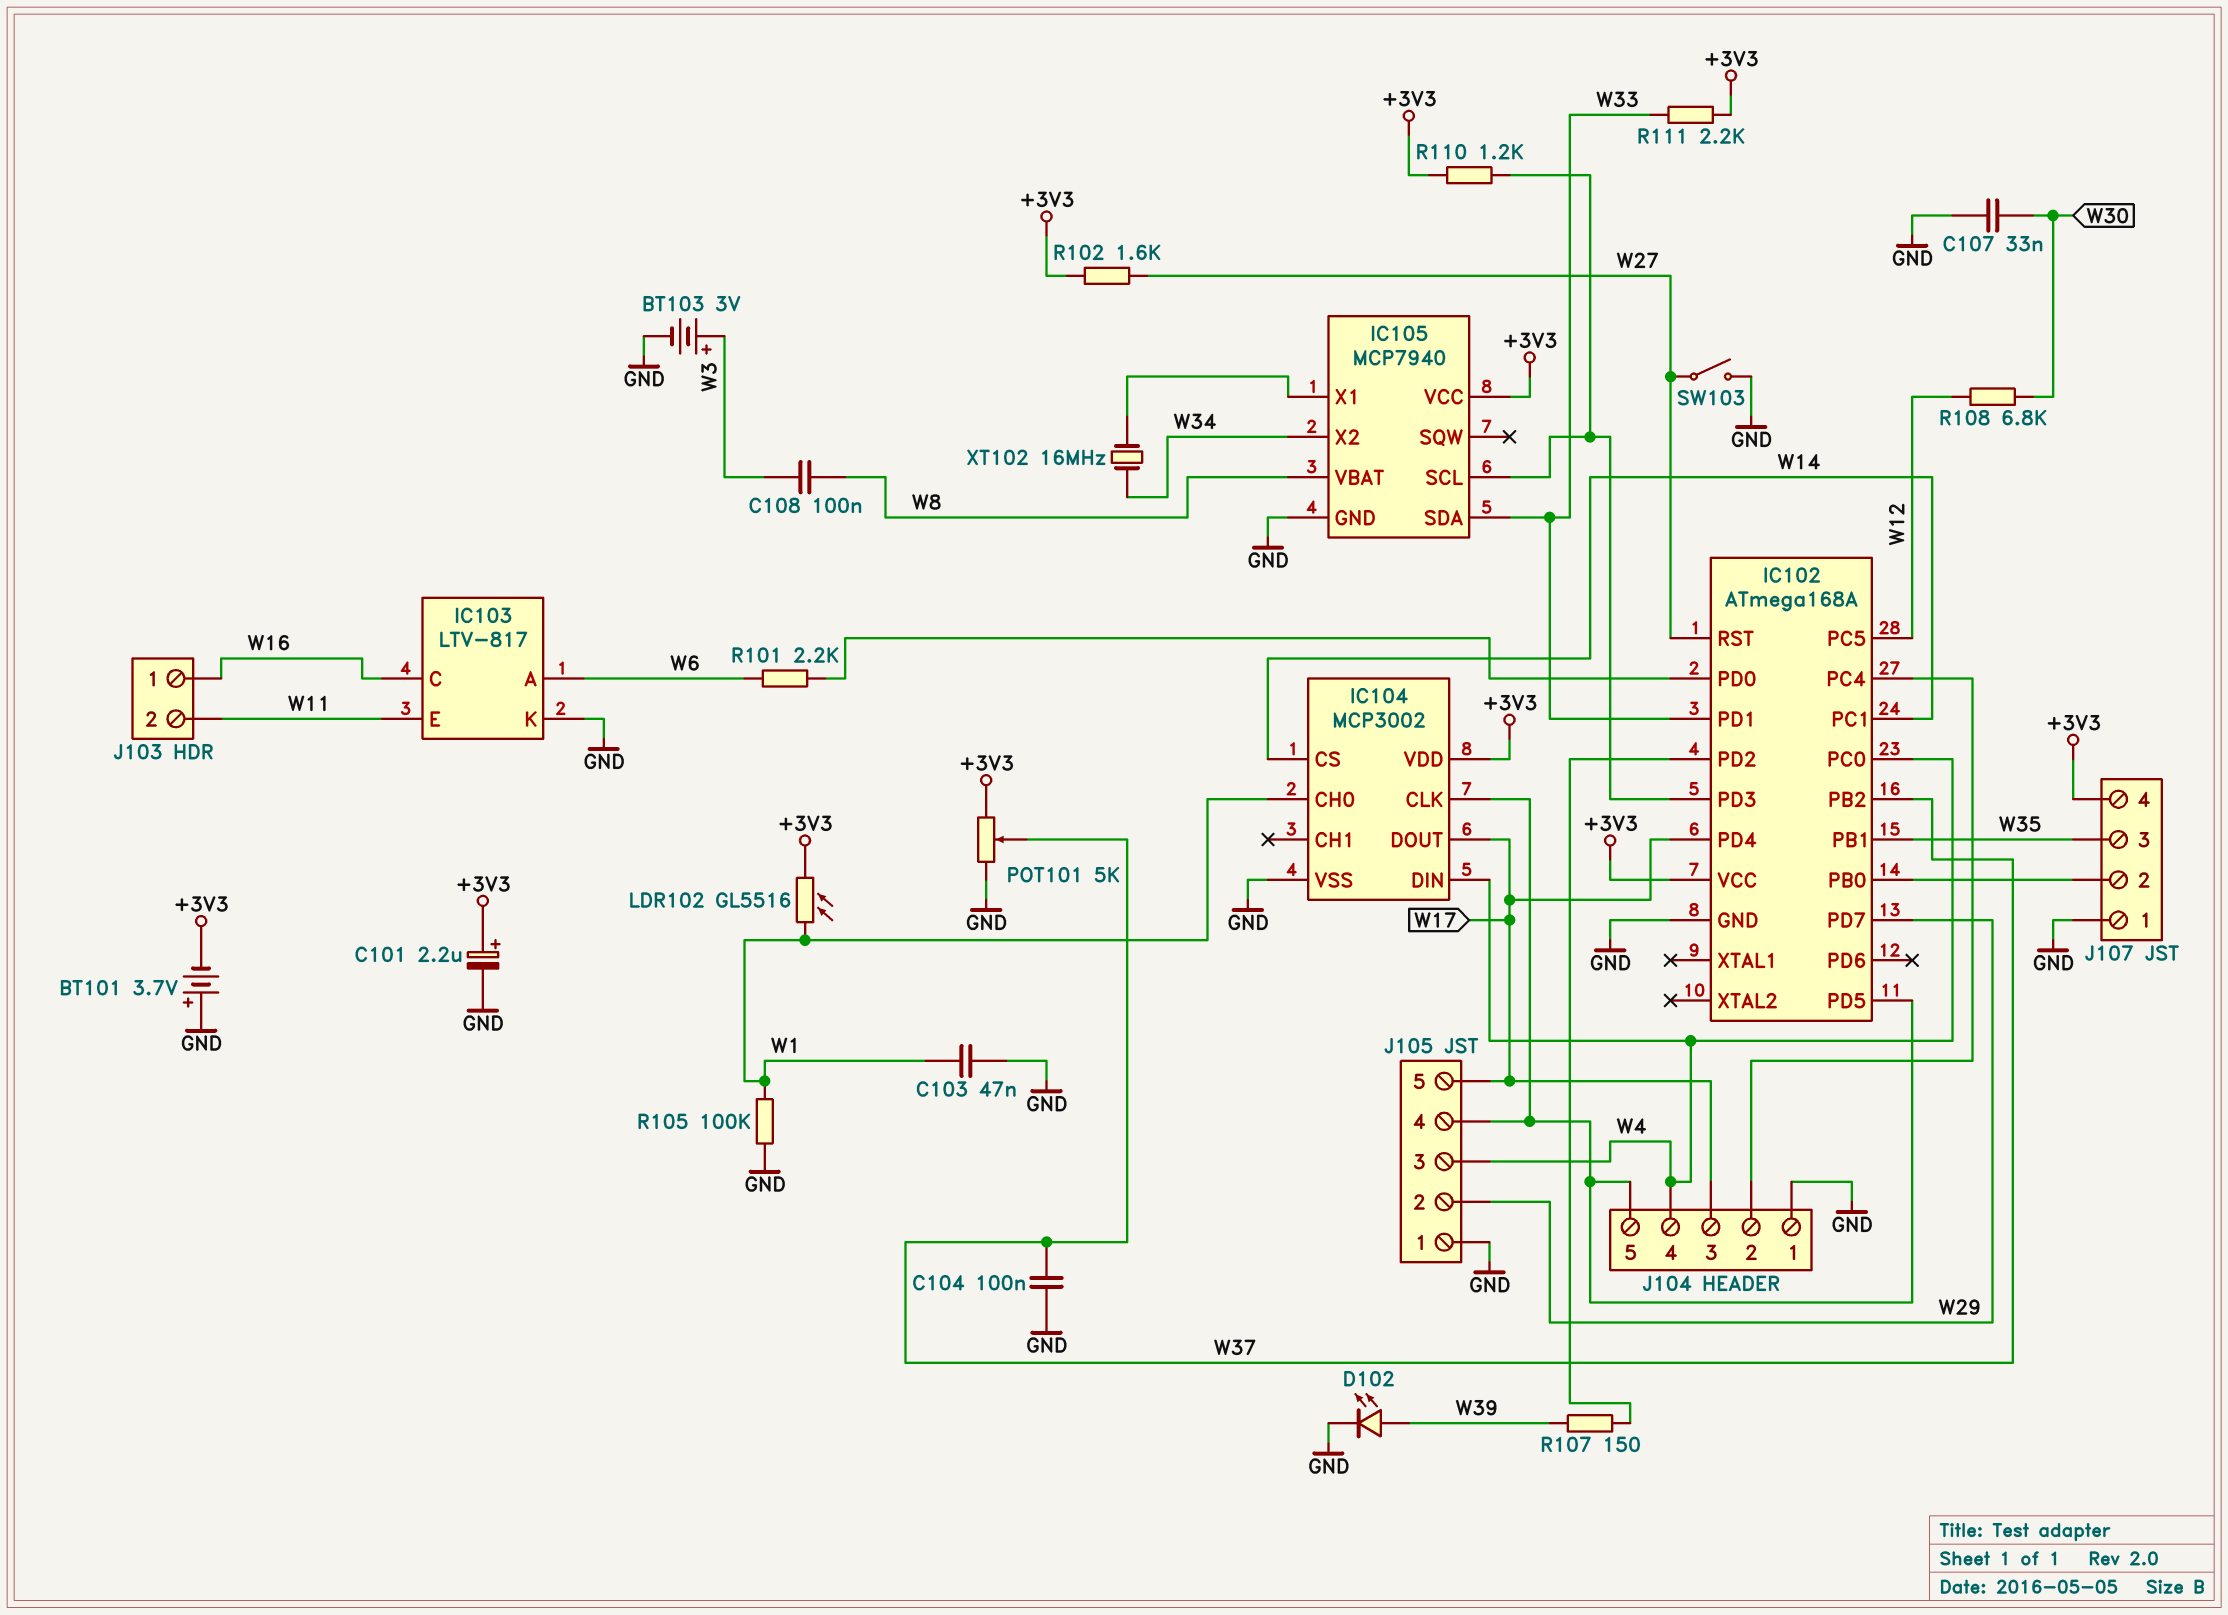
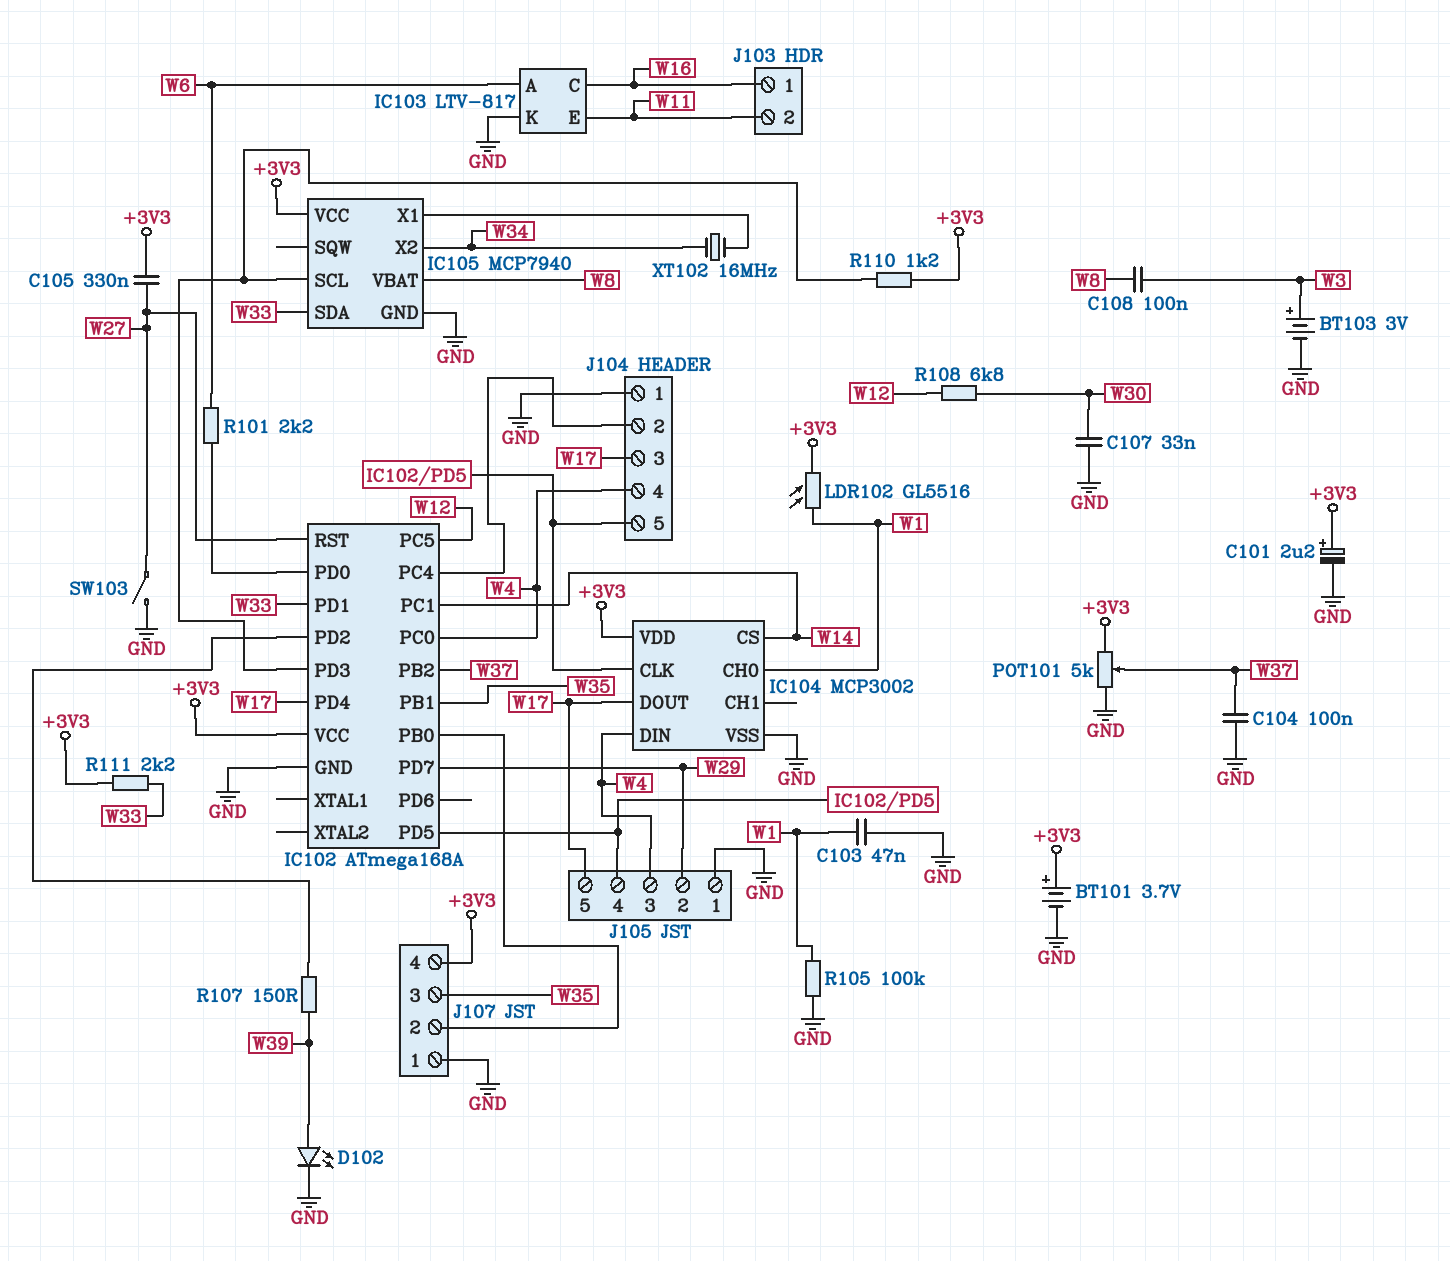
BT101: 3.7V (plus GND, minus +3V3) -> 3.7V (plus +3V3, minus GND)
C105: none -> 330nF (+3V3, W27)
R102: 1.6k (+3V3, W27) -> none

